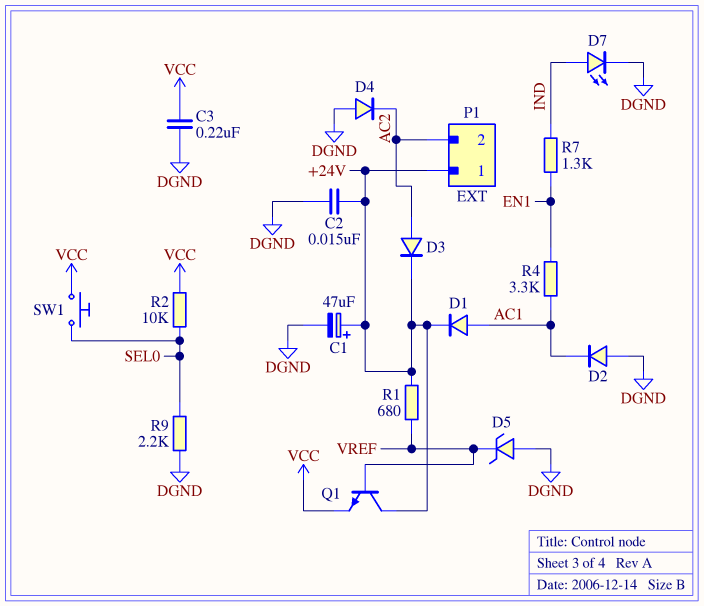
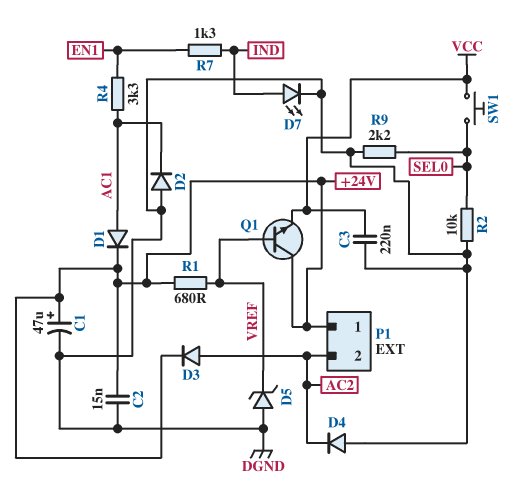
R2: 10k (SEL0, VCC) -> 10k (DGND, SEL0)

